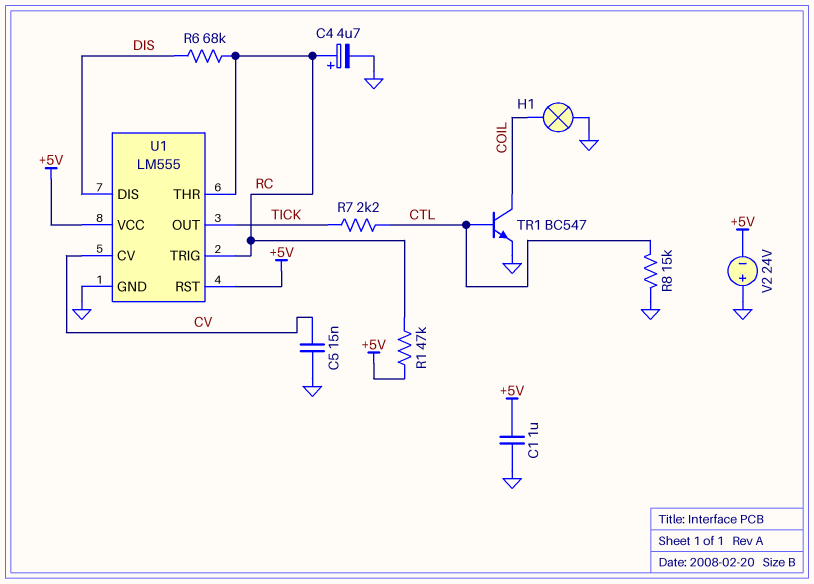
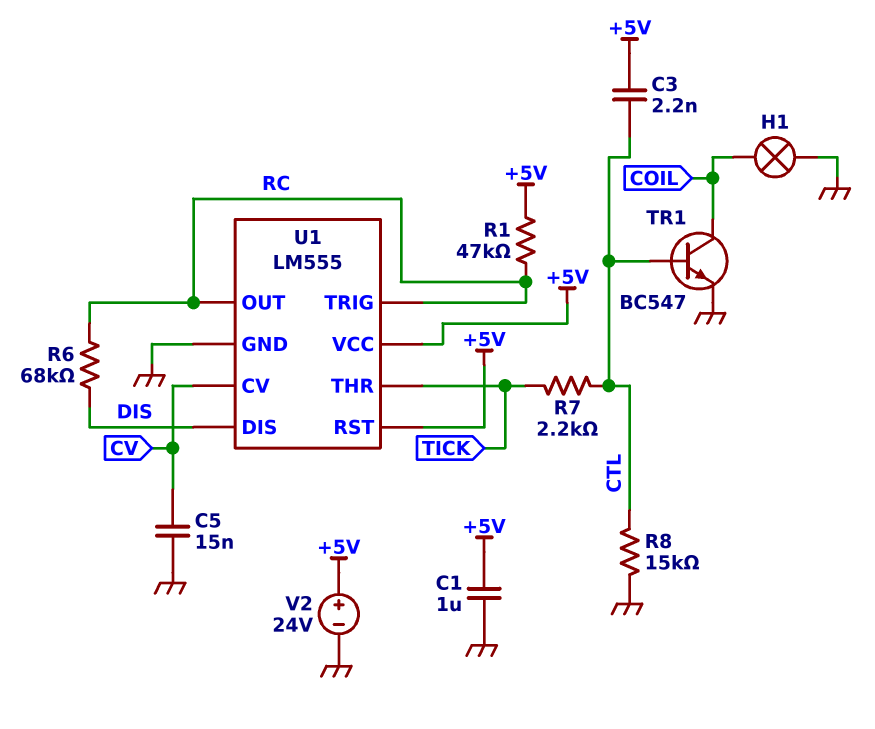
C3: none -> 2.2nF (+5V, CTL)
C4: 4.7uF (plus RC, minus GND) -> none
U1 pin OUT: TICK -> RC
U1 pin THR: RC -> TICK
V2: 24V (plus GND, minus +5V) -> 24V (plus +5V, minus GND)

